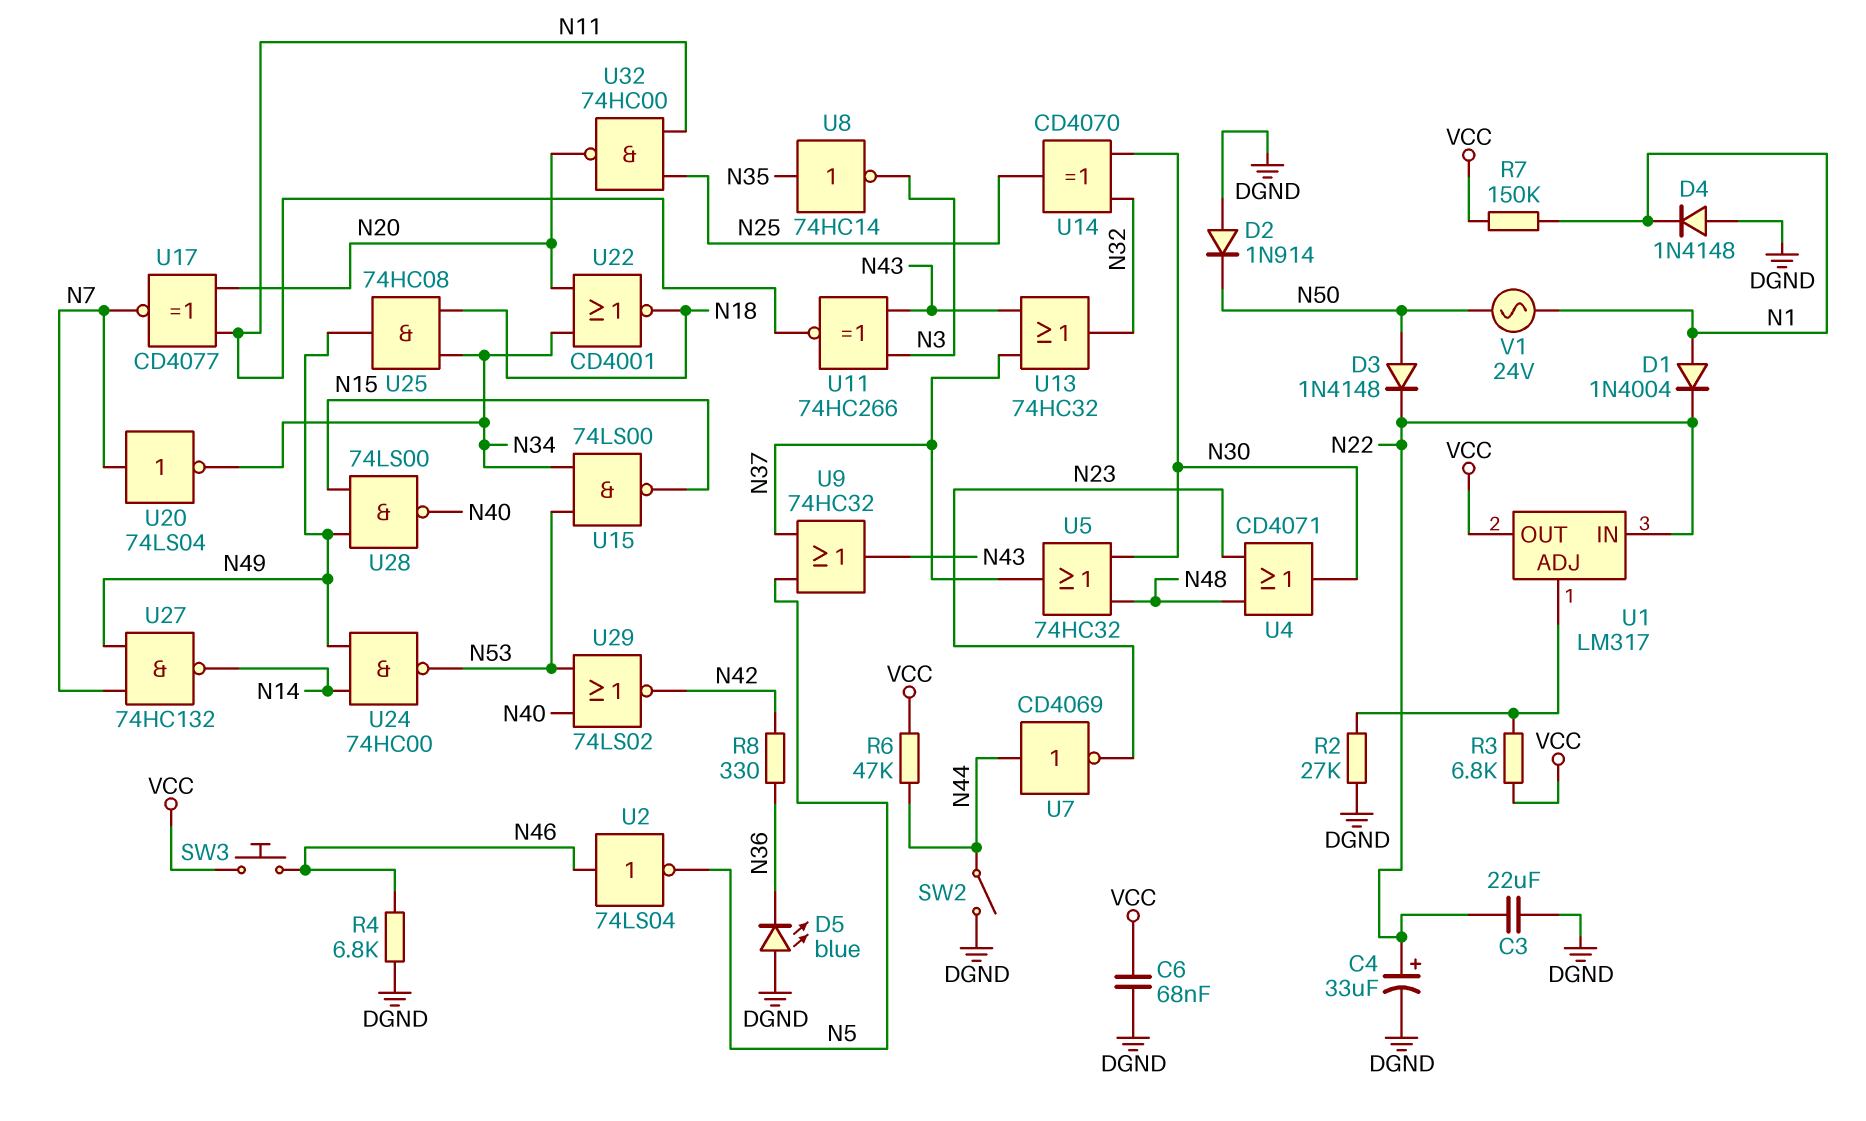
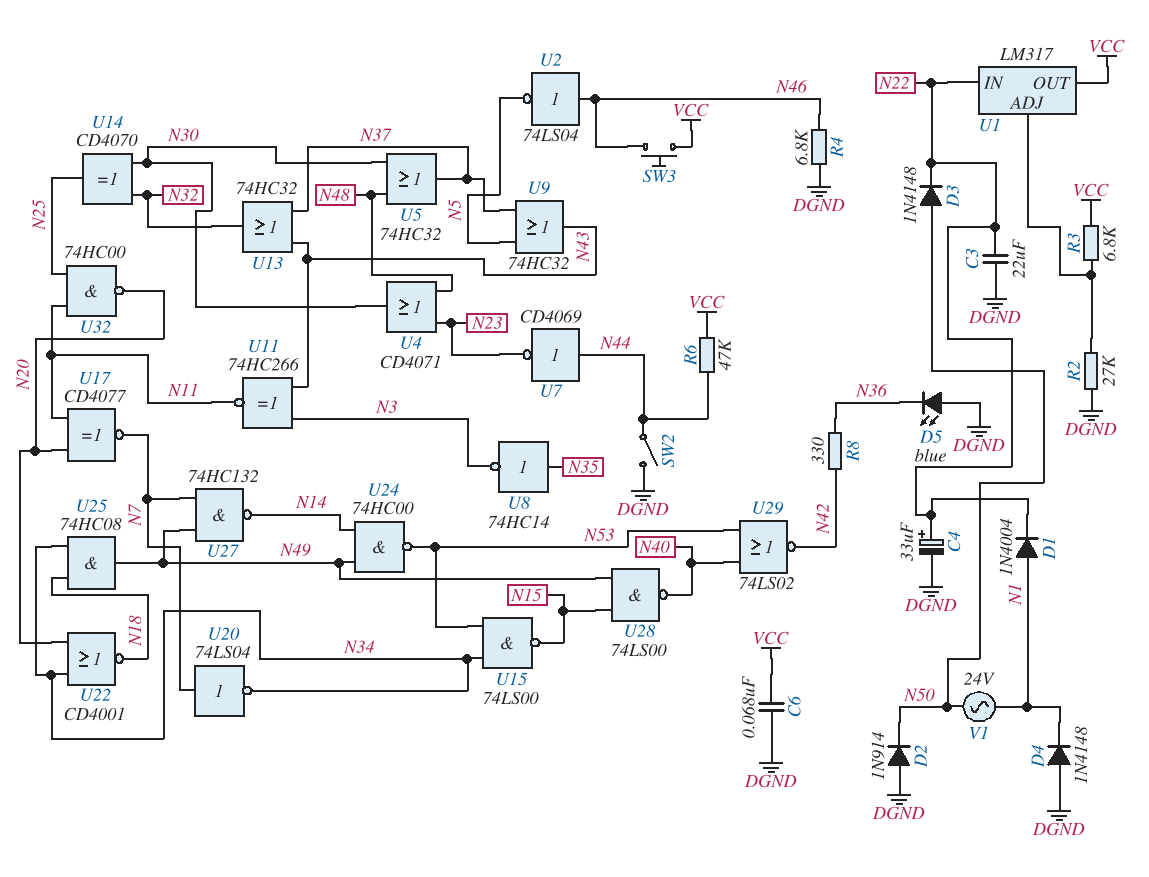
R7: 150k (N1, VCC) -> none

